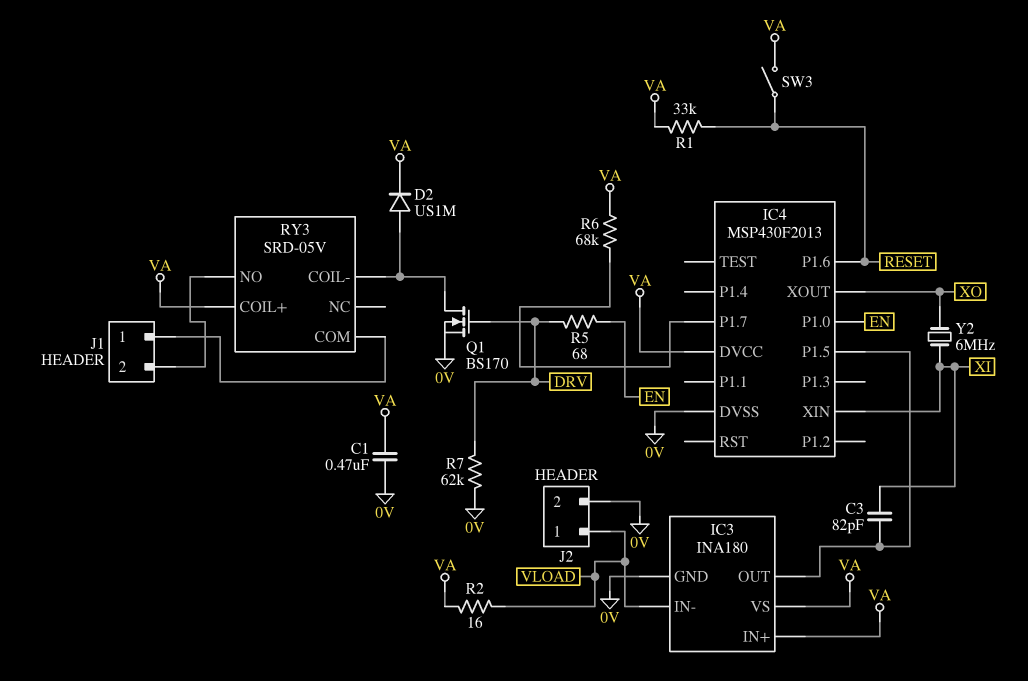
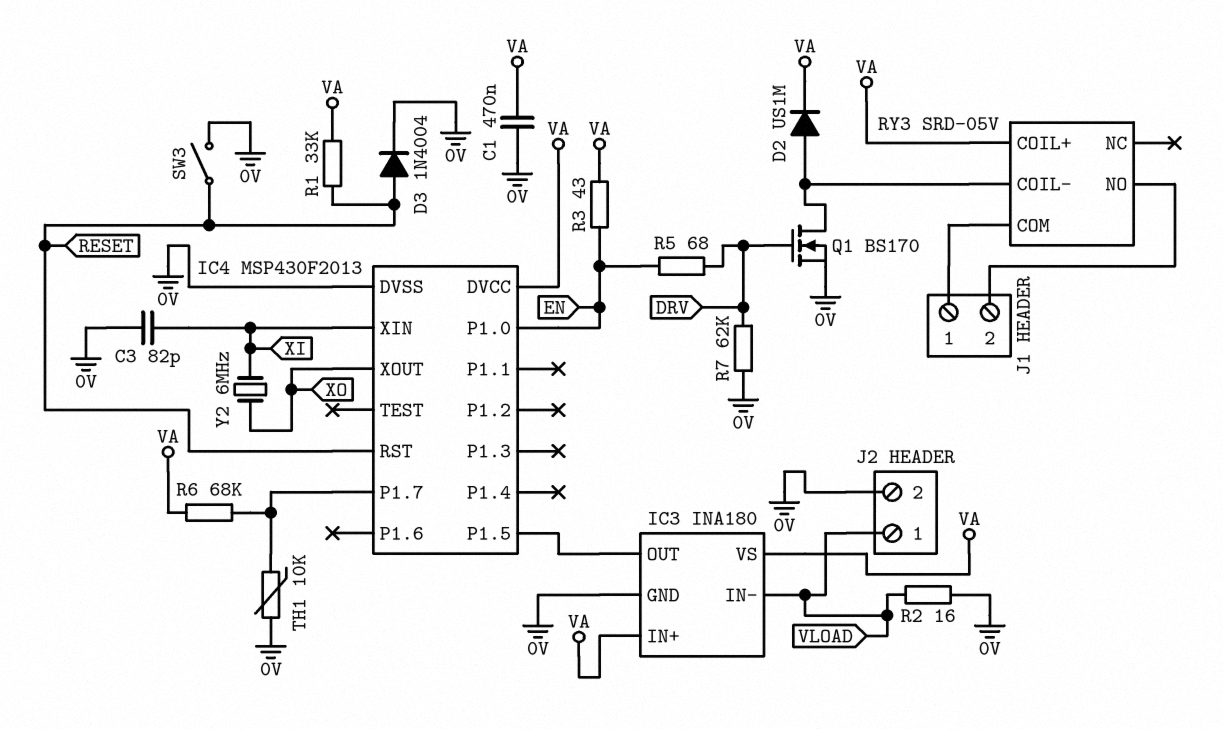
C3: 82pF (IC3/OUT, XI) -> 82pF (0V, XI)
D3: none -> diode 1N4004 (A RESET, K 0V)
IC4 pin P1.6: RESET -> none
IC4 pin RST: none -> RESET
R2: 16 (VA, VLOAD) -> 16 (0V, VLOAD)
R3: none -> 43 (EN, VA)
SW3: switch (RESET, VA) -> switch (0V, RESET)
TH1: none -> 10k (0V, IC4/P1.7)

